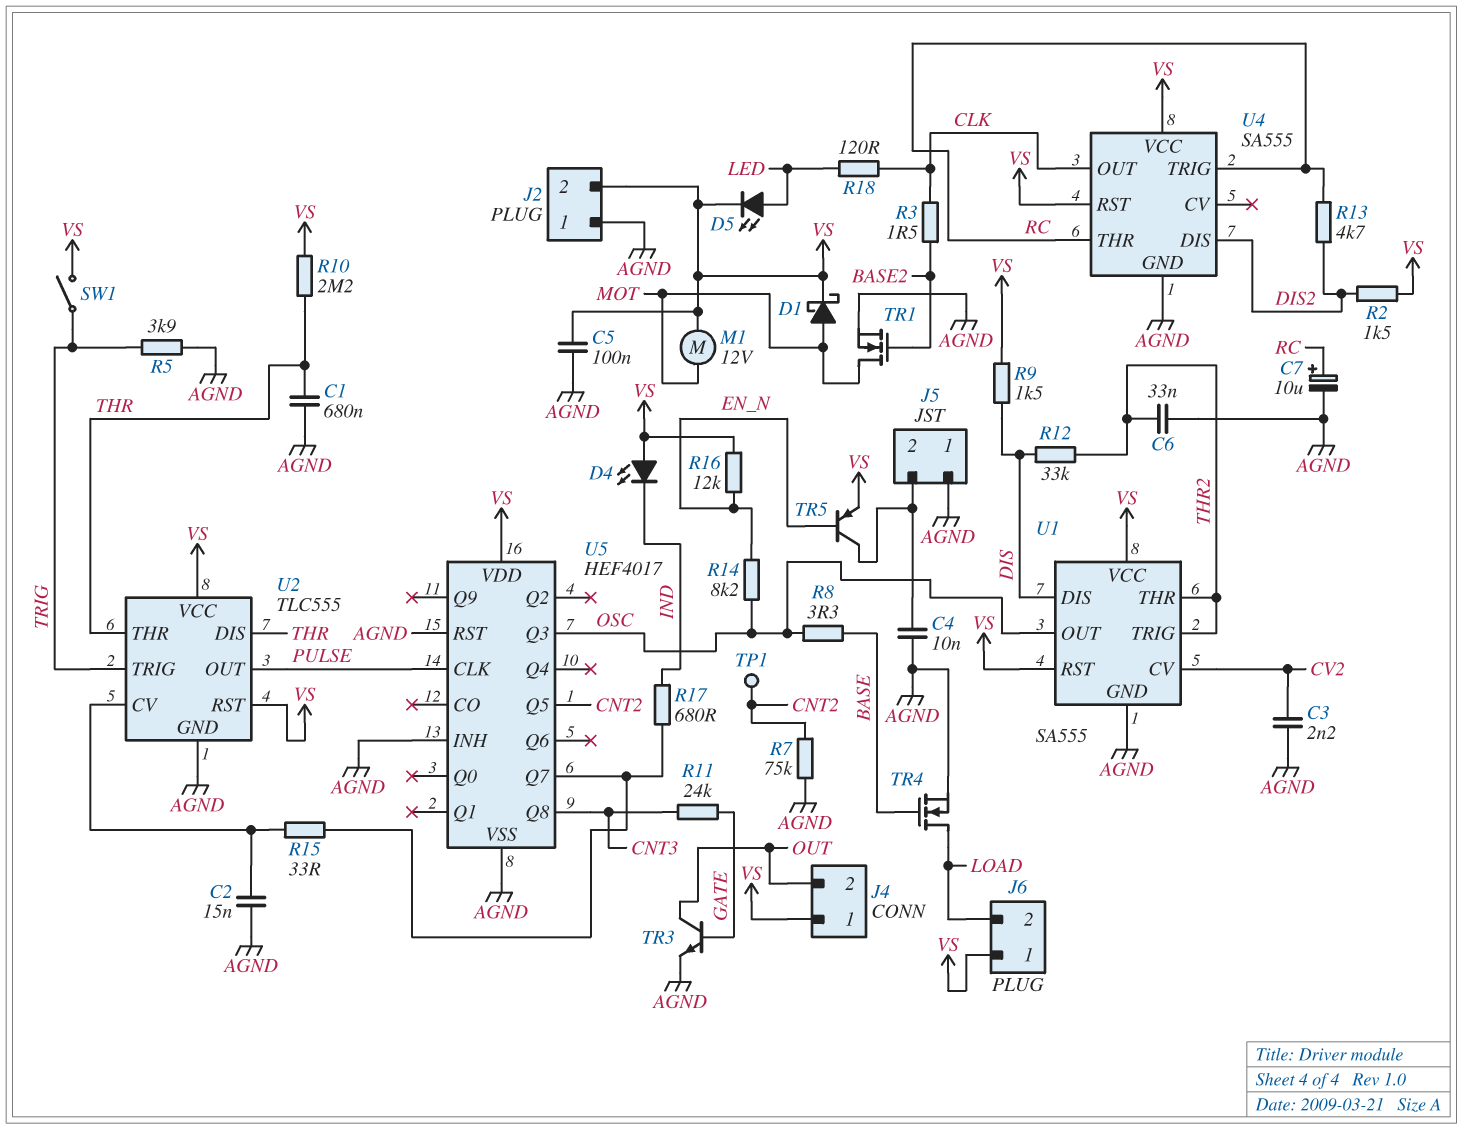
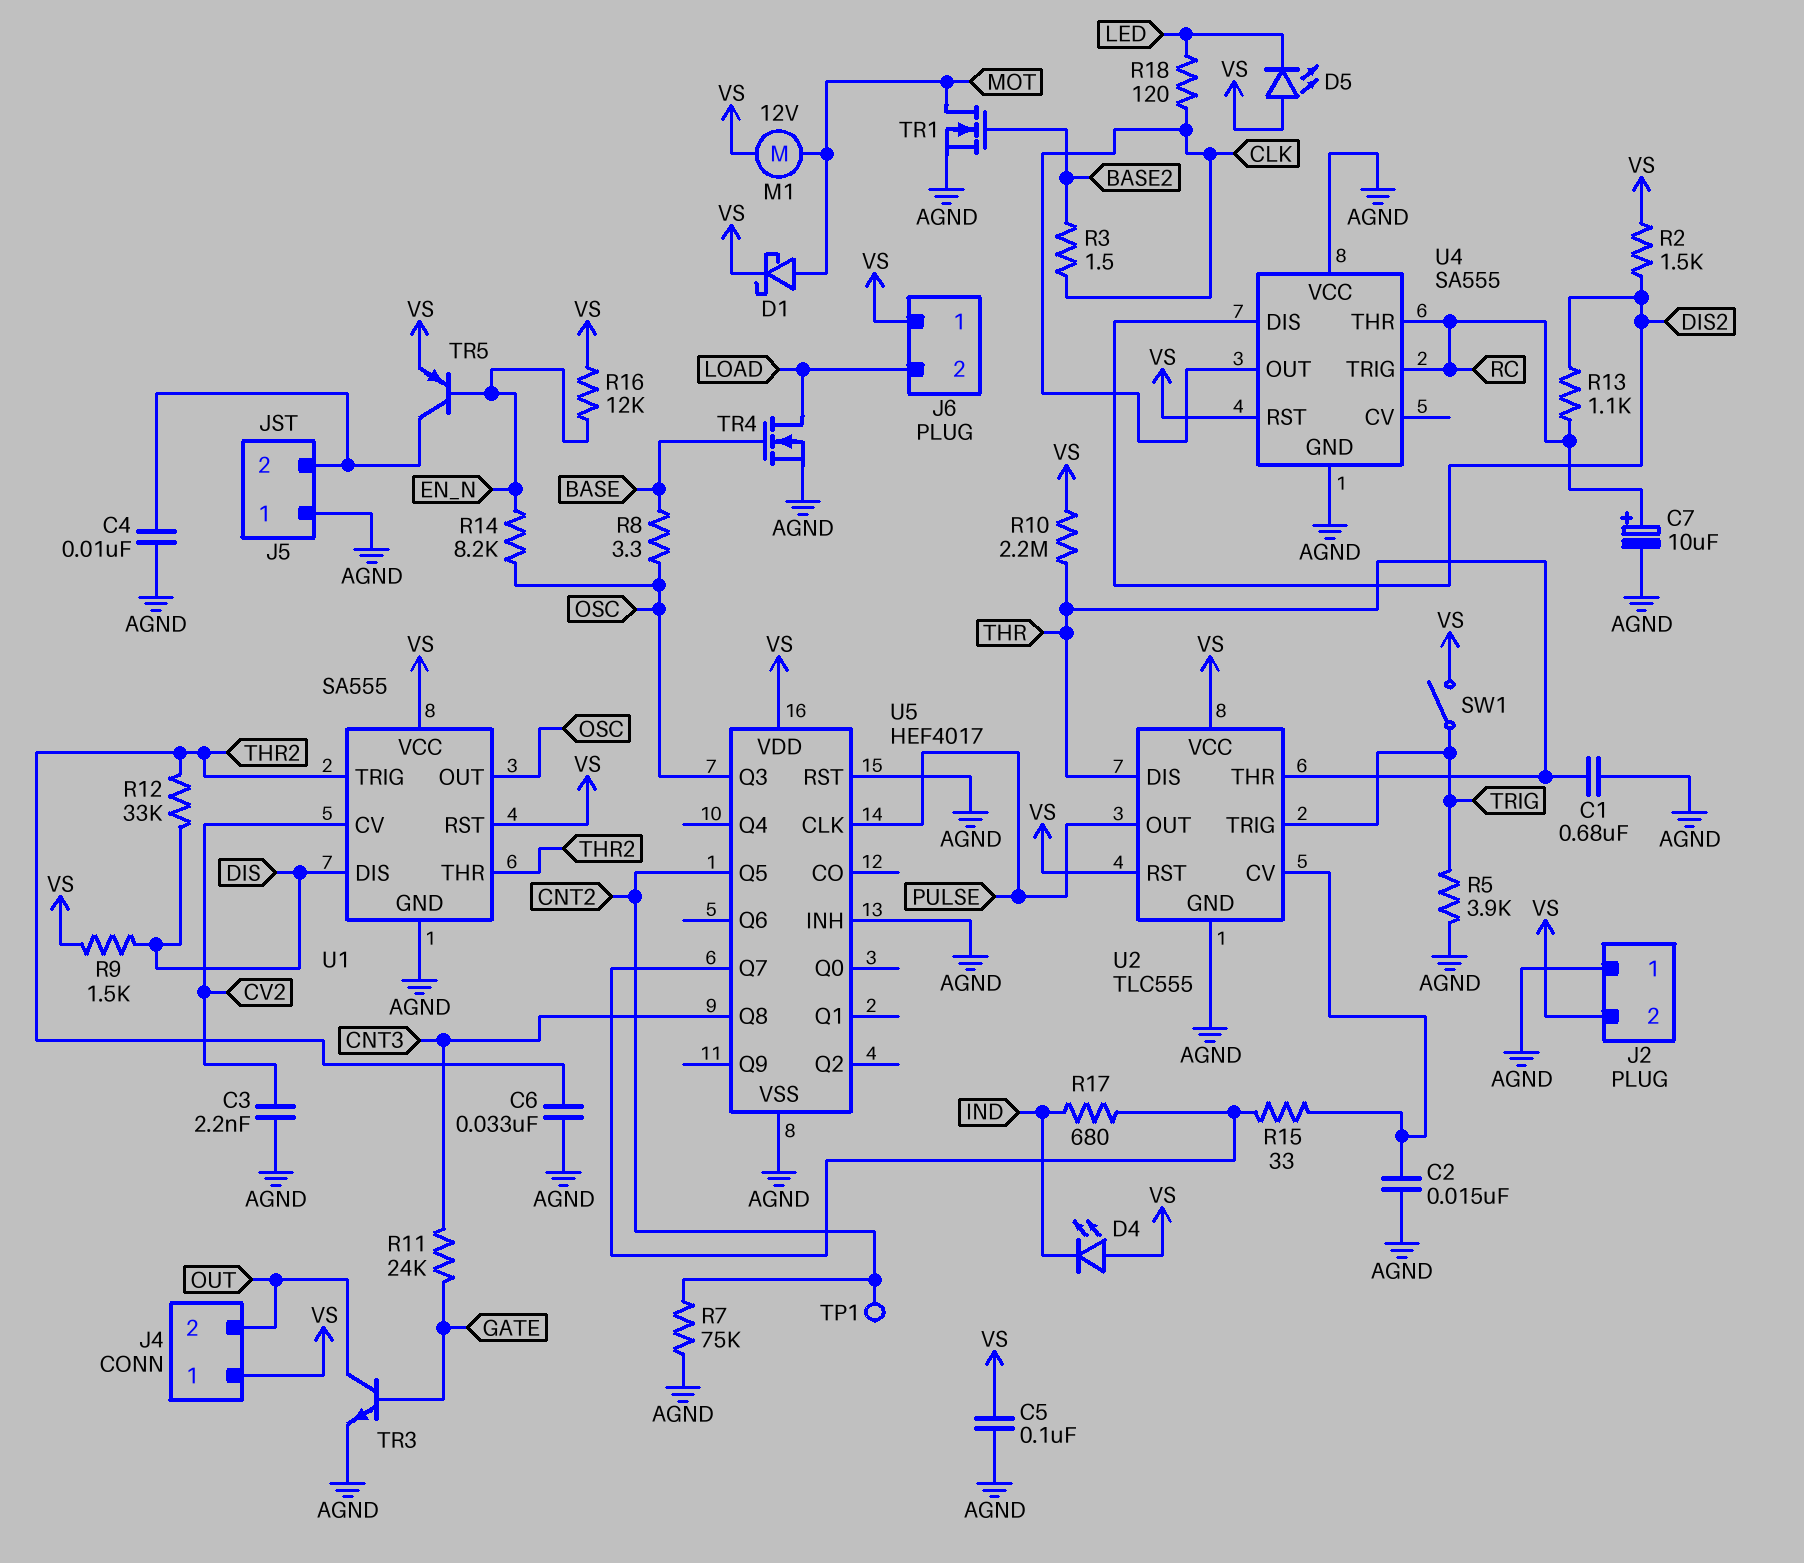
D5: LED (A LED, K VS) -> LED (A VS, K LED)
R13: 4.7k (DIS2, RC) -> 1.1k (DIS2, RC)
U4 pin VCC: VS -> AGND

